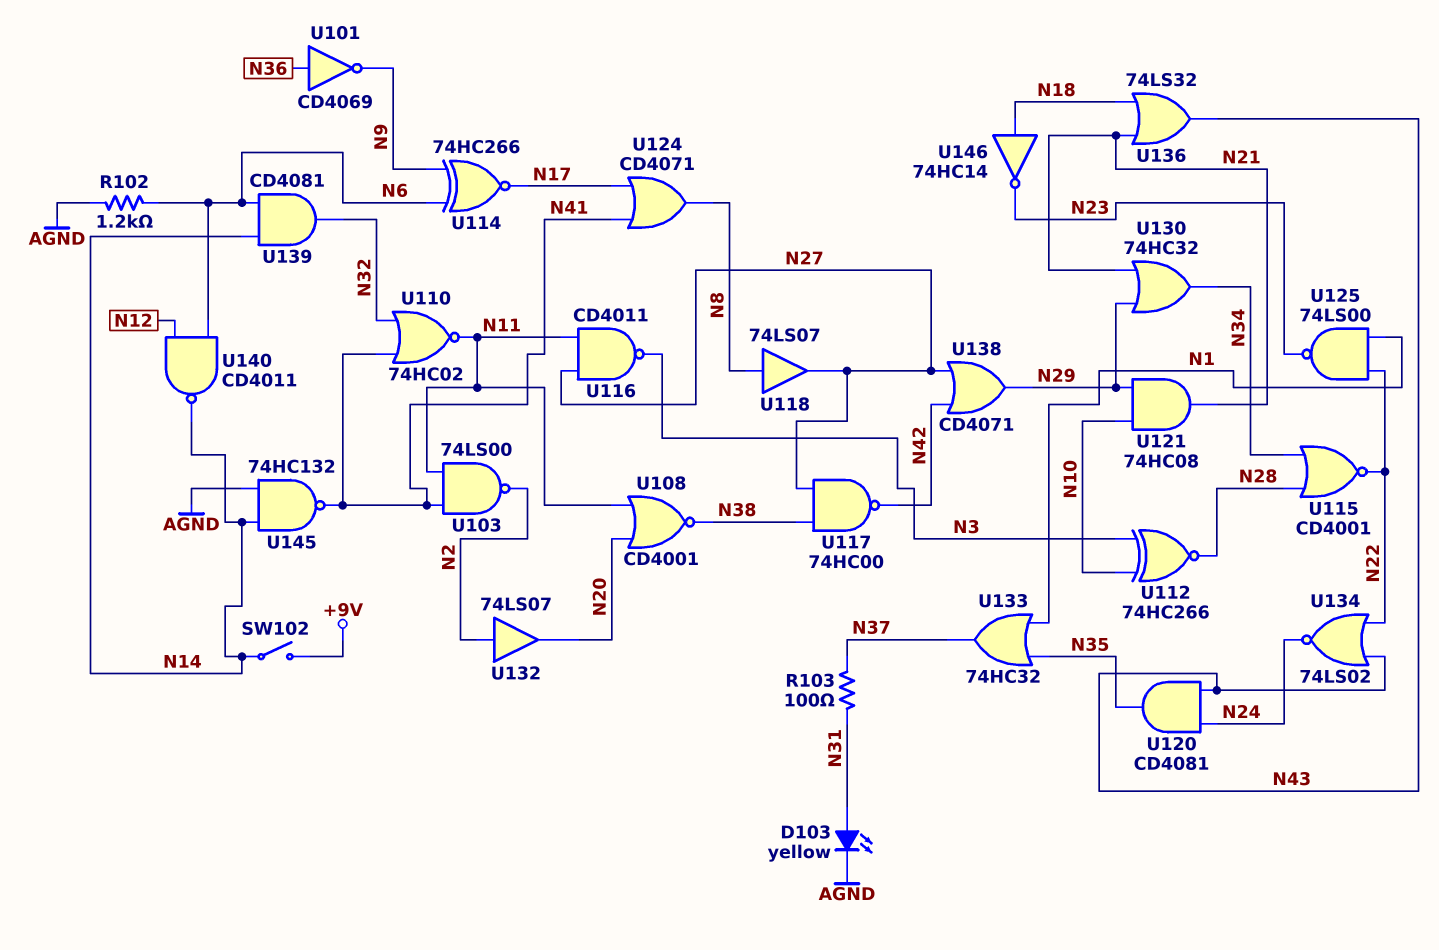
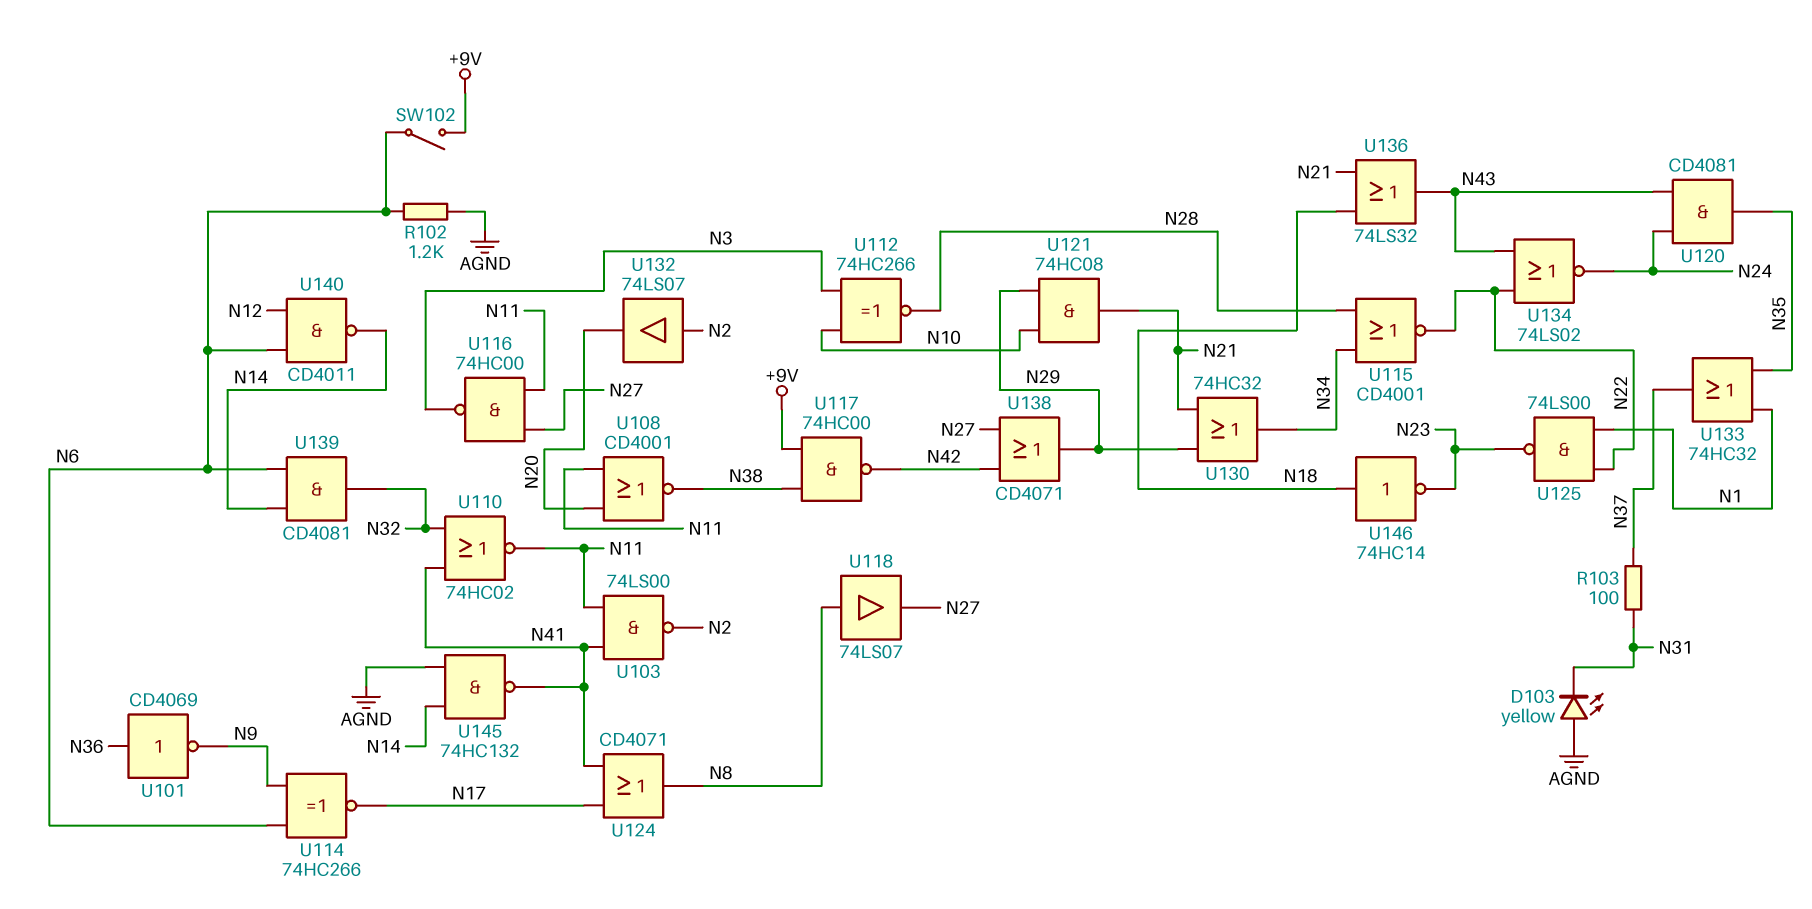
D103: LED yellow (A N31, K AGND) -> LED yellow (A AGND, K N31)
SW102: switch (+9V, N14) -> switch (+9V, N6)
U116: NAND CD4011 (in N11, in N27, out N3) -> NAND 74HC00 (in N11, in N27, out N3)
U117: NAND 74HC00 (in N27, in N38, out N42) -> NAND 74HC00 (in +9V, in N38, out N42)

